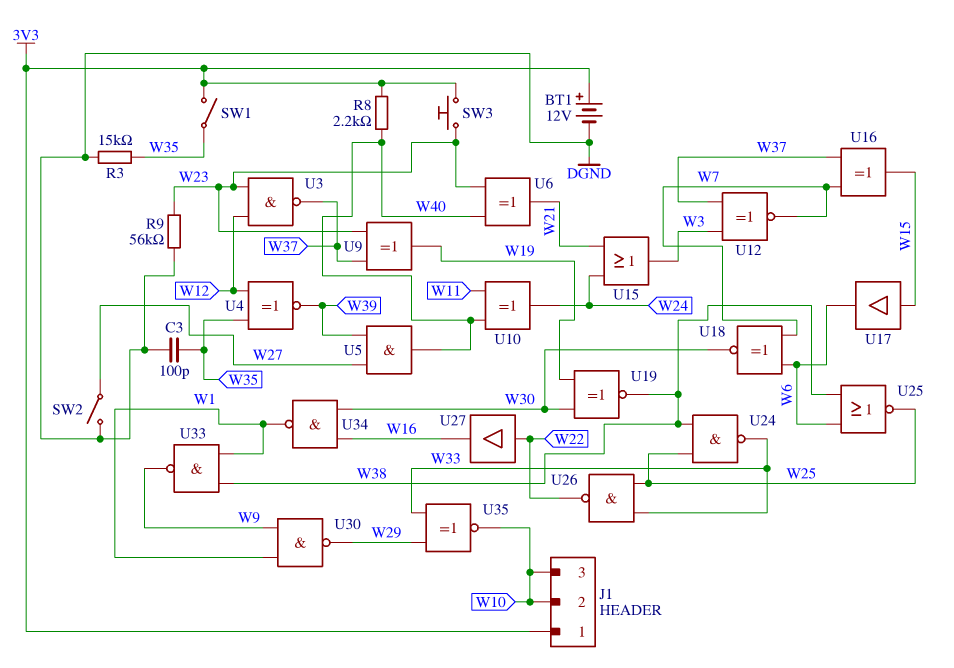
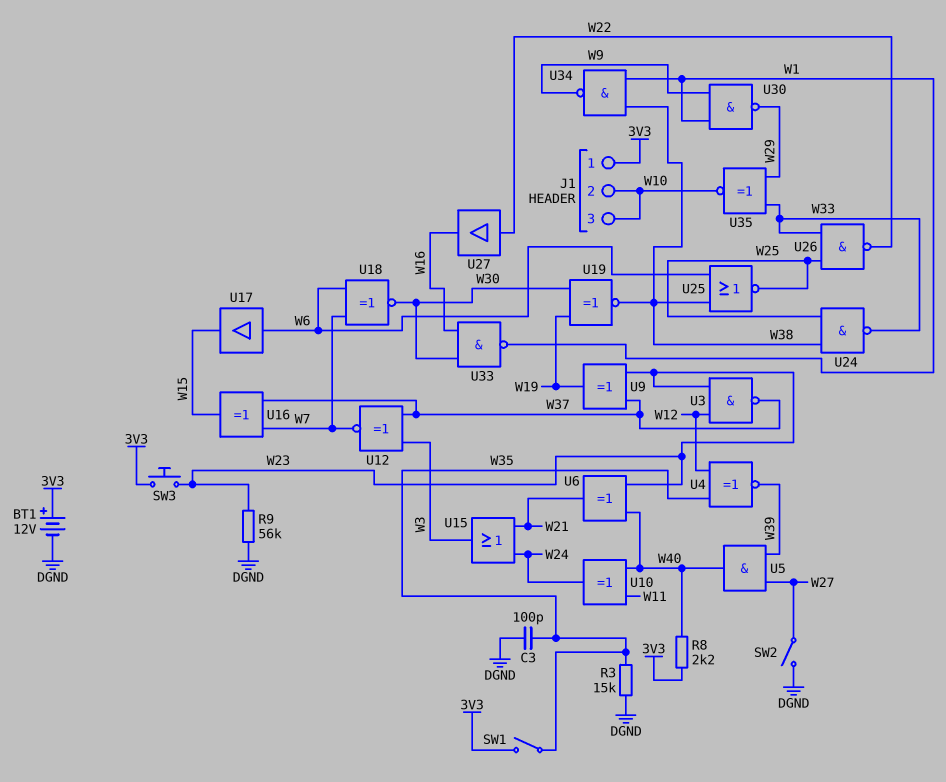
U17: buffer (in W15, out W6) -> buffer (in W6, out W15)
U33: NAND (in W1, in W38, out W9) -> NAND (in W16, in W30, out W1)
U34: NAND (in W16, in W30, out W1) -> NAND (in W1, in W38, out W9)

